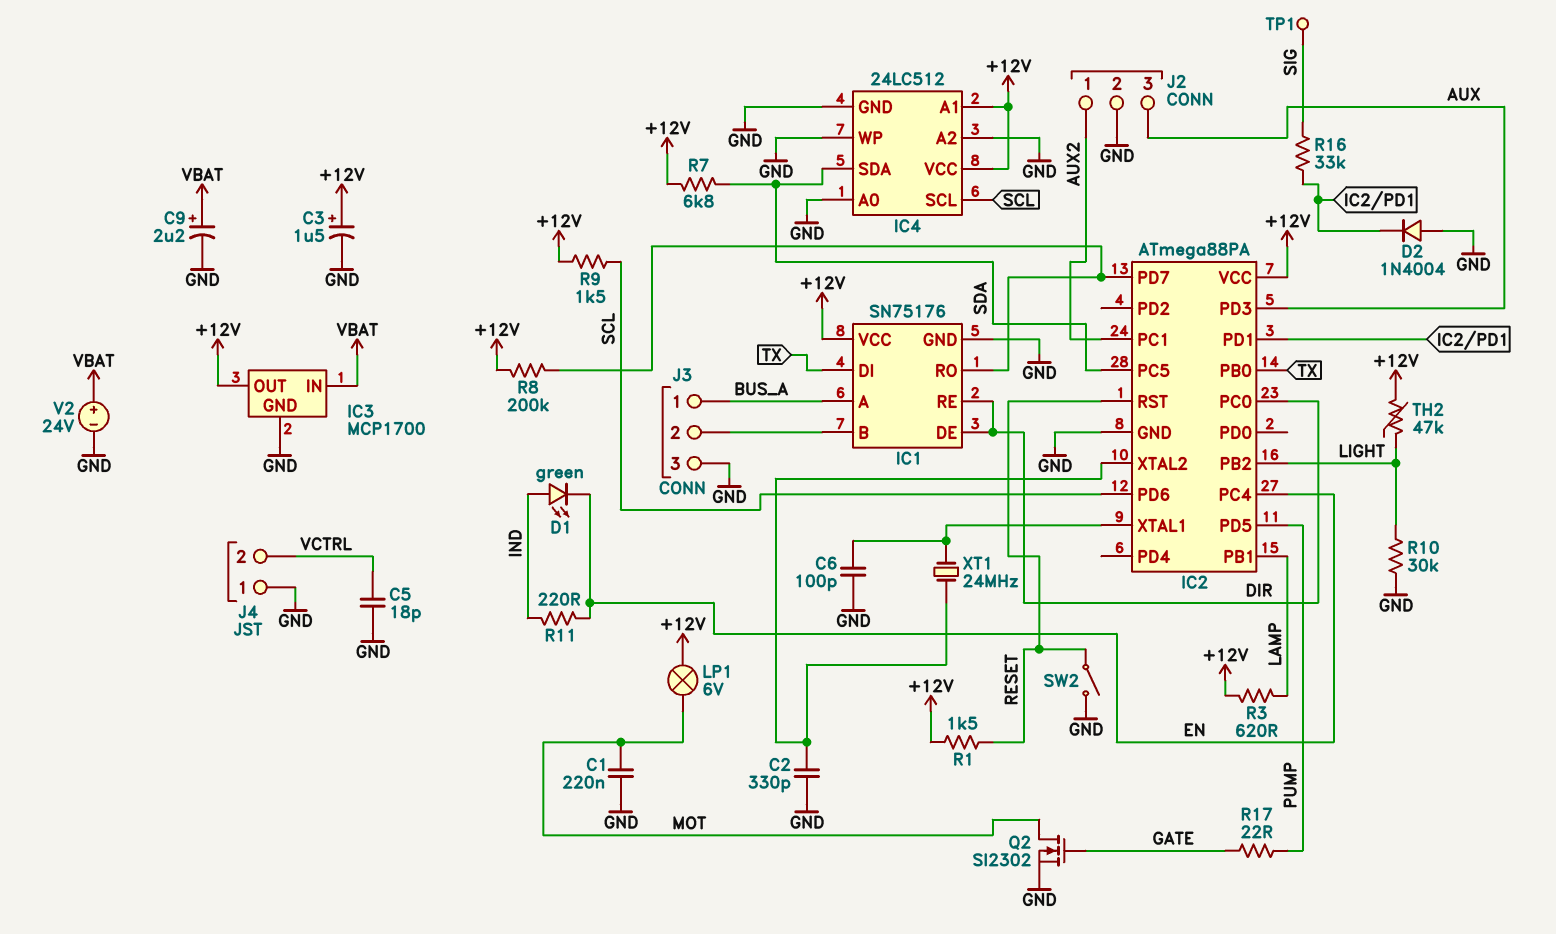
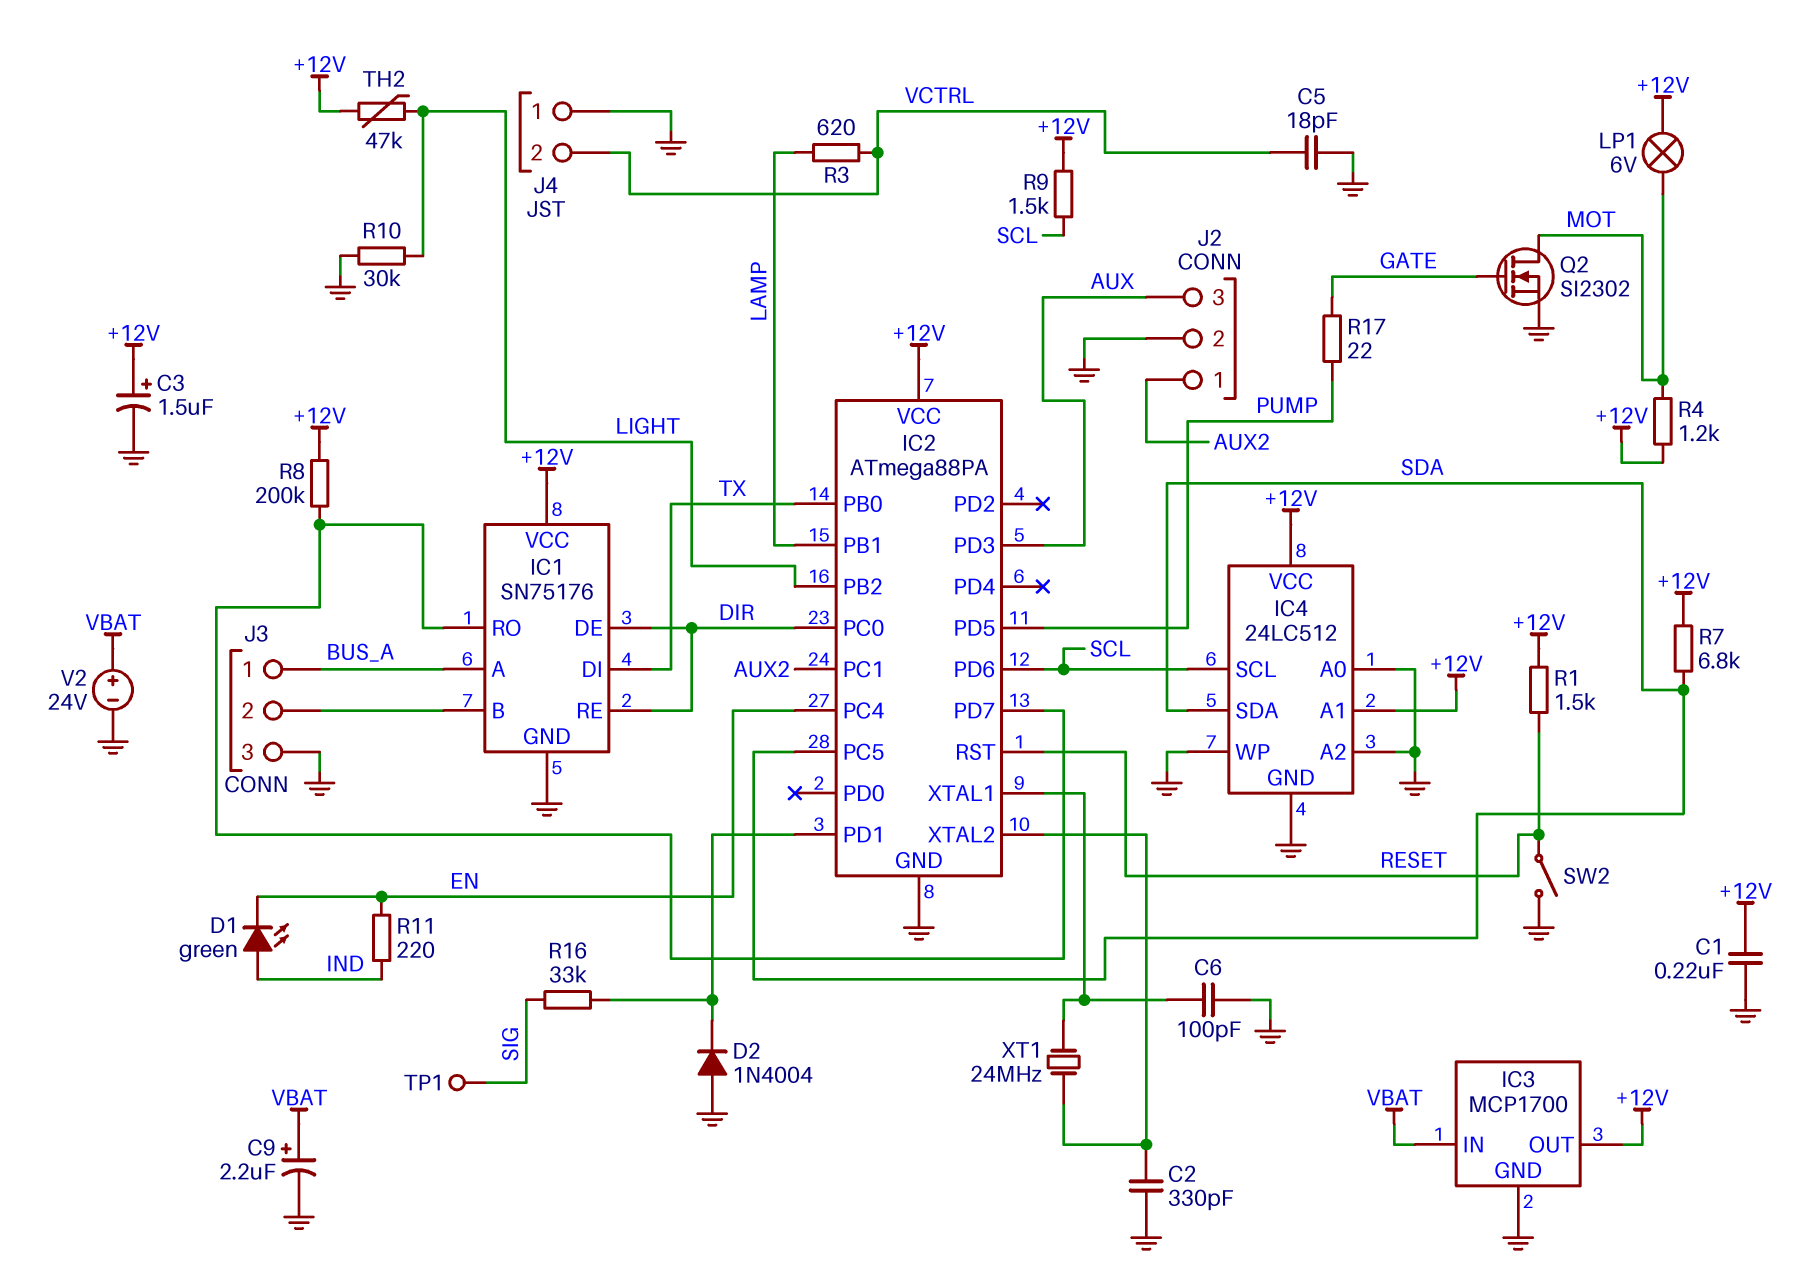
C1: 220nF (GND, MOT) -> 220nF (+12V, GND)
R3: 620 (+12V, LAMP) -> 620 (LAMP, VCTRL)
R4: none -> 1.2k (+12V, MOT)

